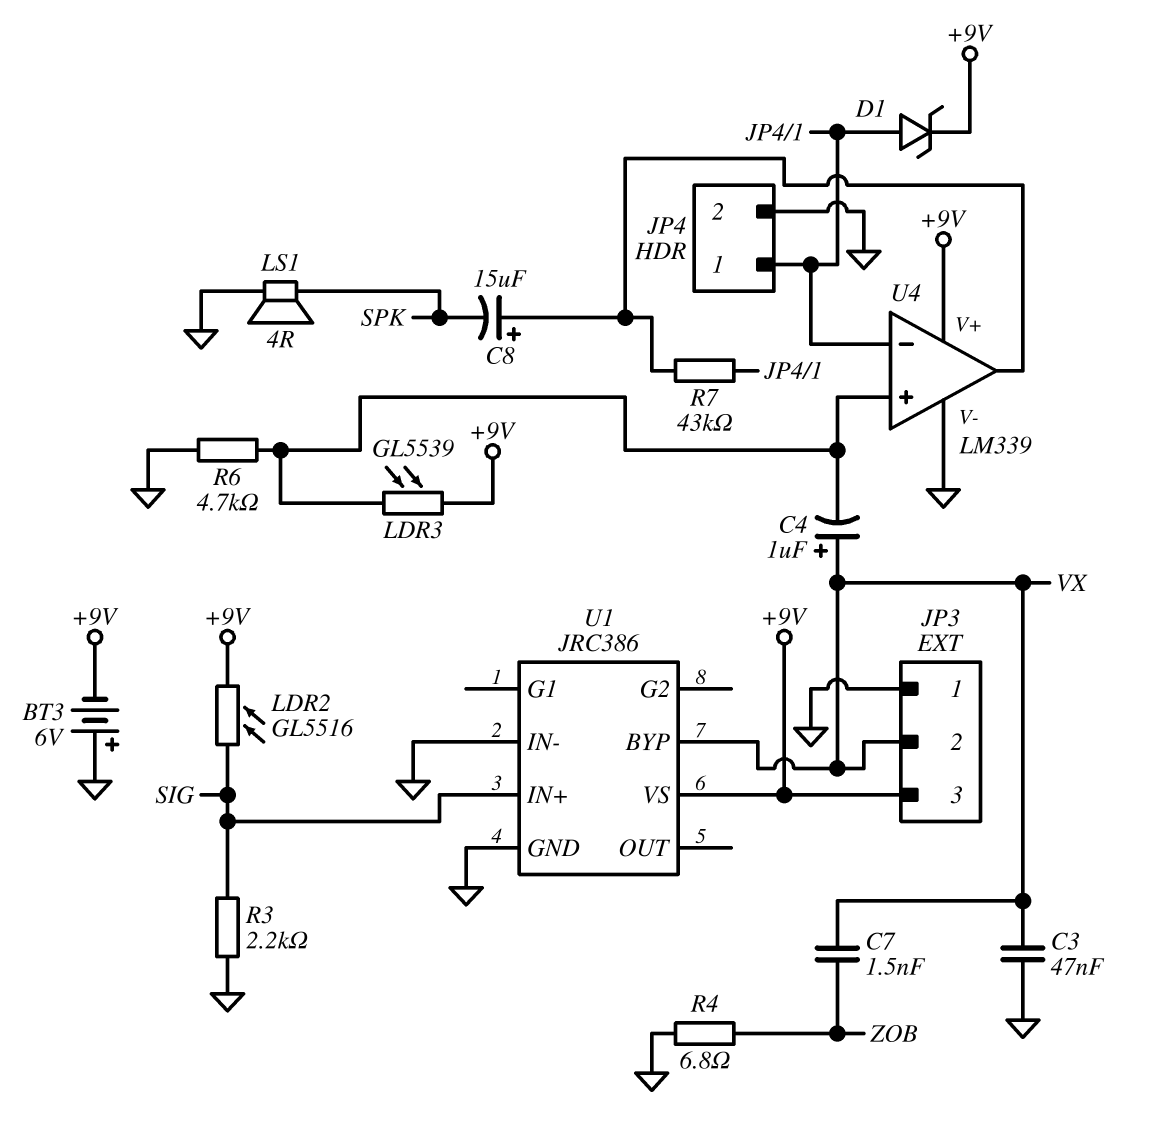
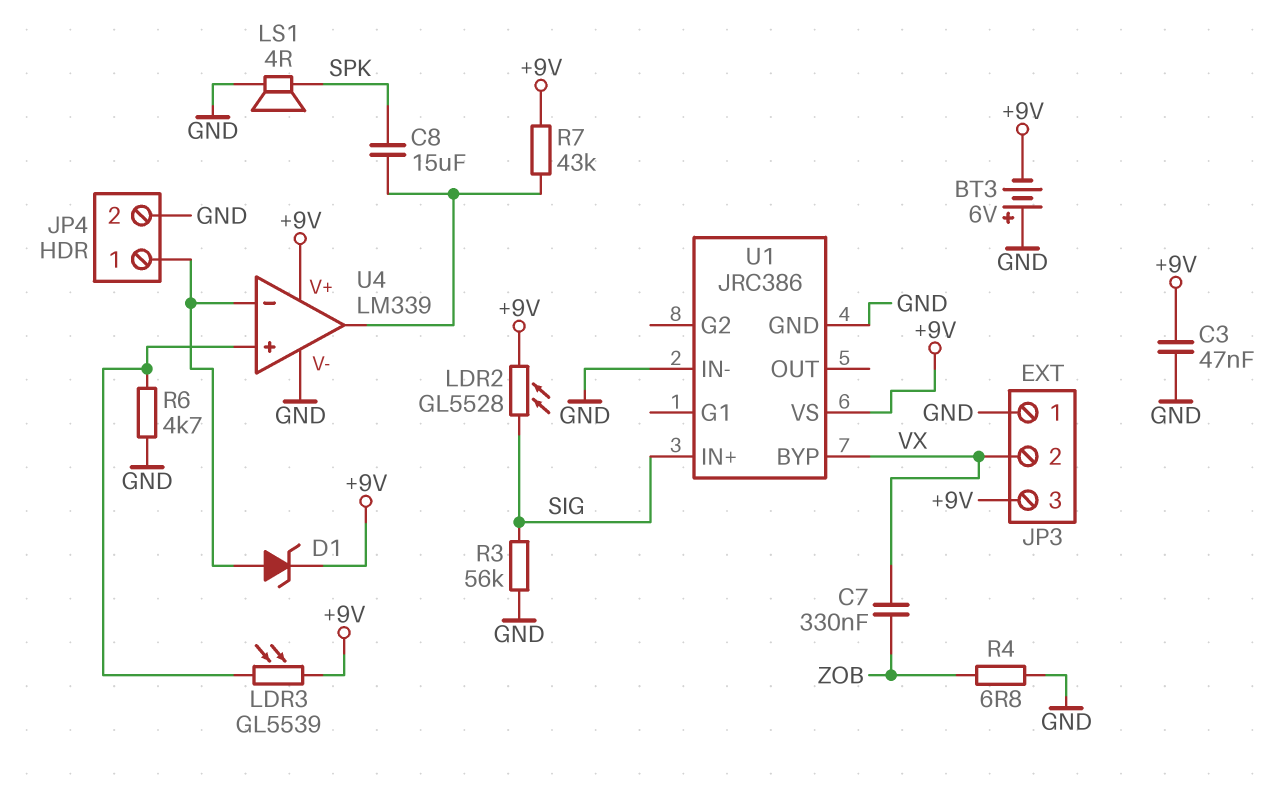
C3: 47nF (GND, VX) -> 47nF (+9V, GND)
C4: 1uF (plus VX, minus U4/in+) -> none
C7: 1.5nF (VX, ZOB) -> 330nF (VX, ZOB)
C8: 15uF (plus U4/out, minus SPK) -> 15uF (SPK, U4/out)
LDR2: GL5516 (+9V, SIG) -> GL5528 (+9V, SIG)
R3: 2.2k (GND, SIG) -> 56k (GND, SIG)
R7: 43k (JP4/1, U4/out) -> 43k (+9V, U4/out)

